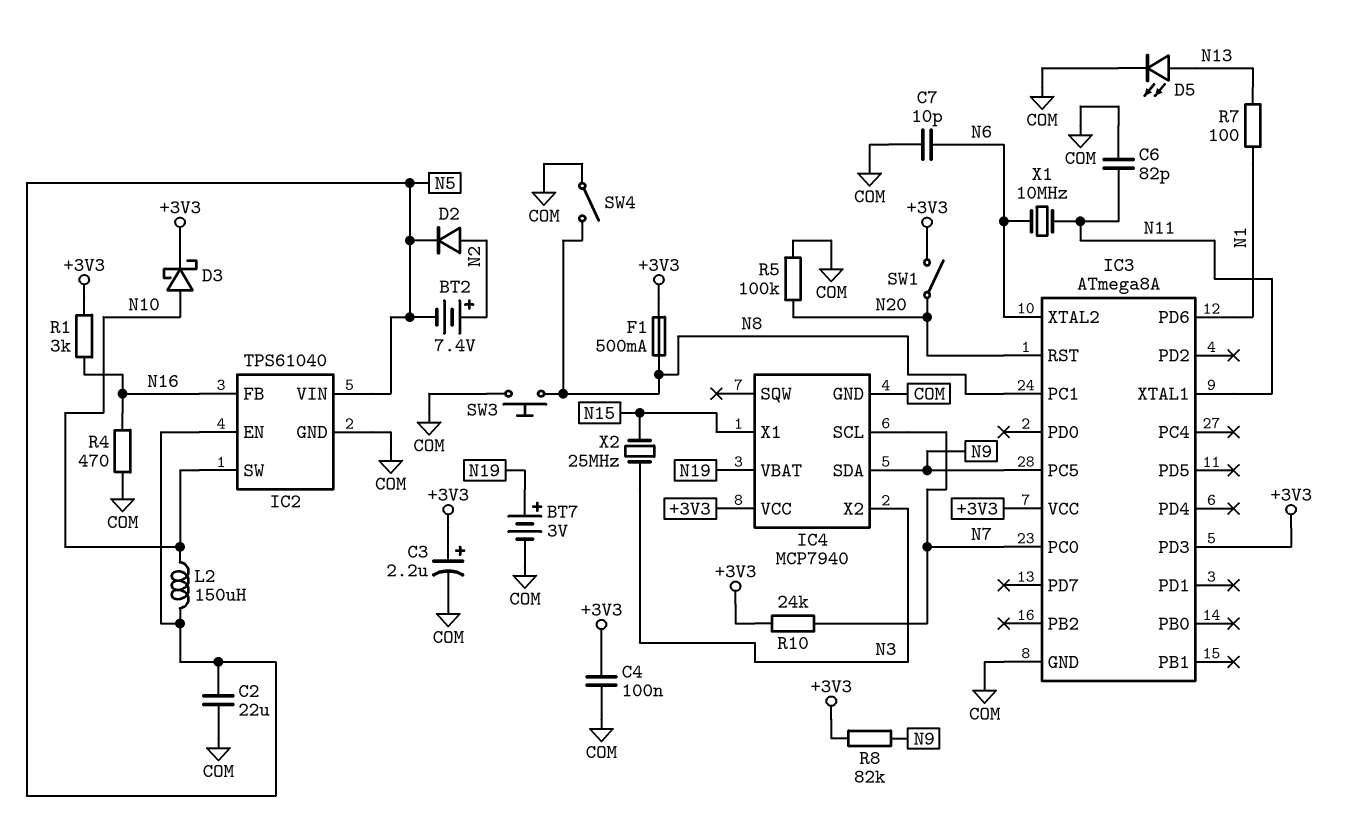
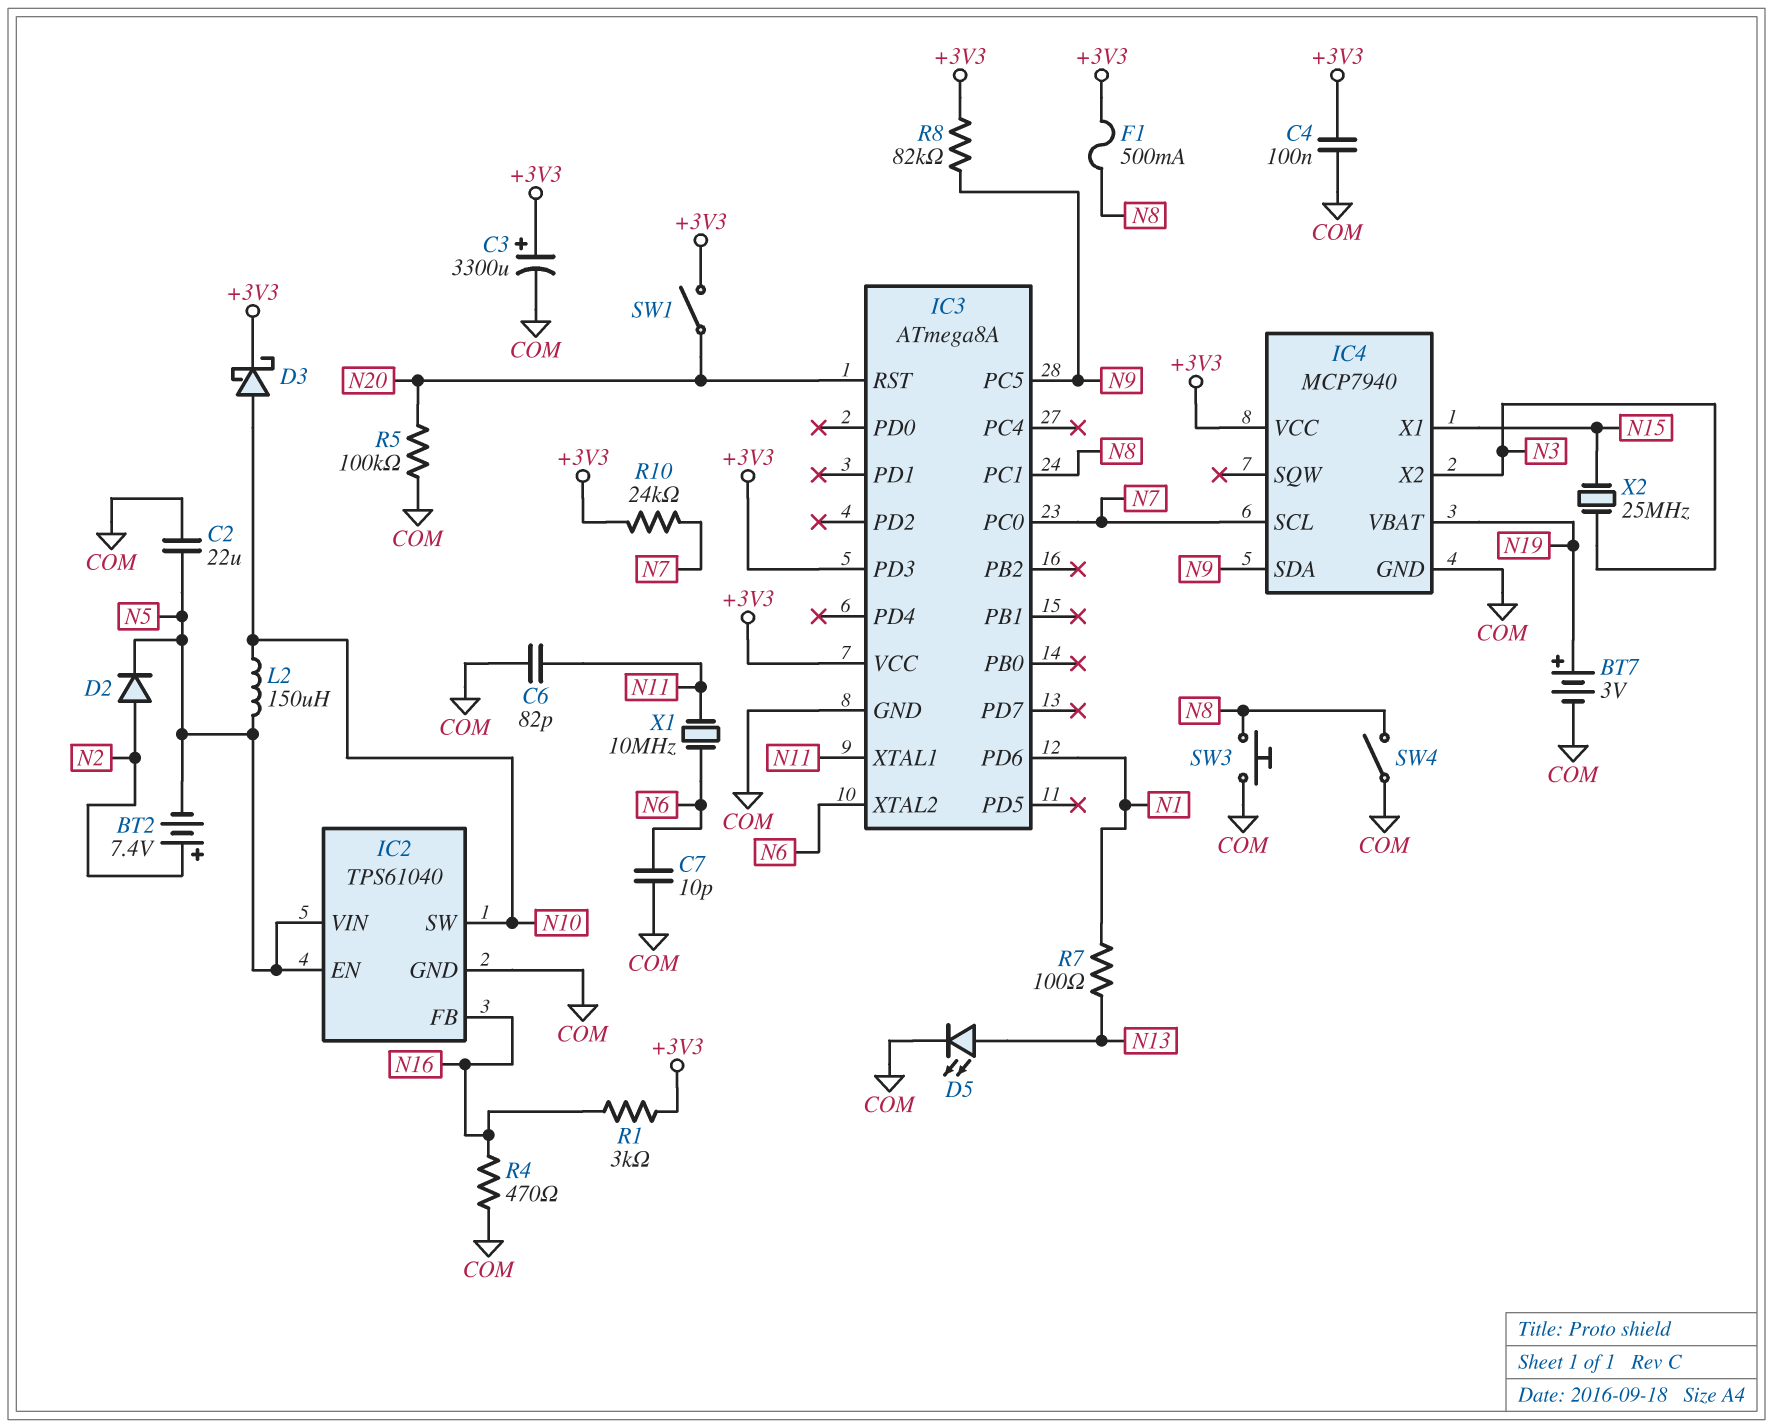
C3: 2.2uF (plus +3V3, minus COM) -> 3300uF (plus +3V3, minus COM)

